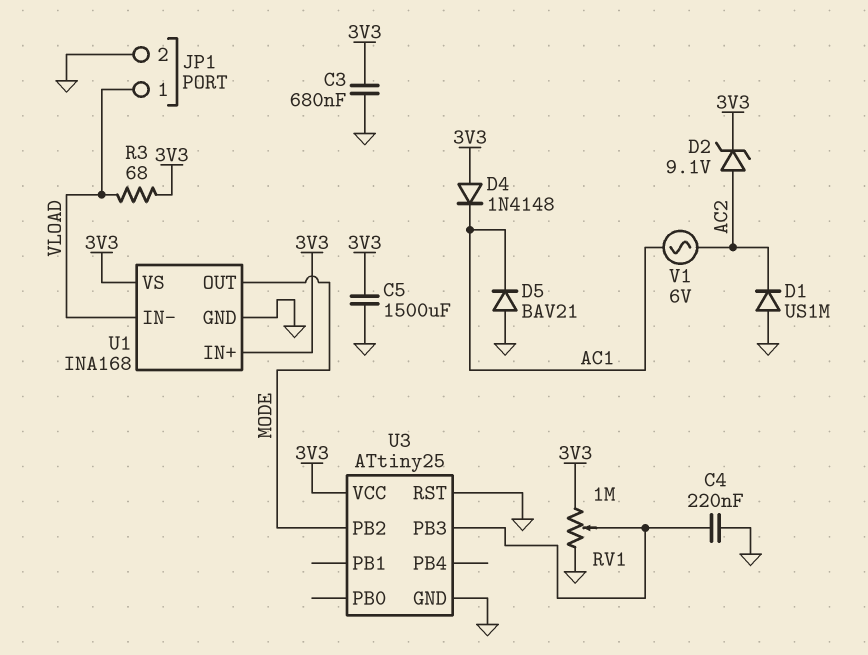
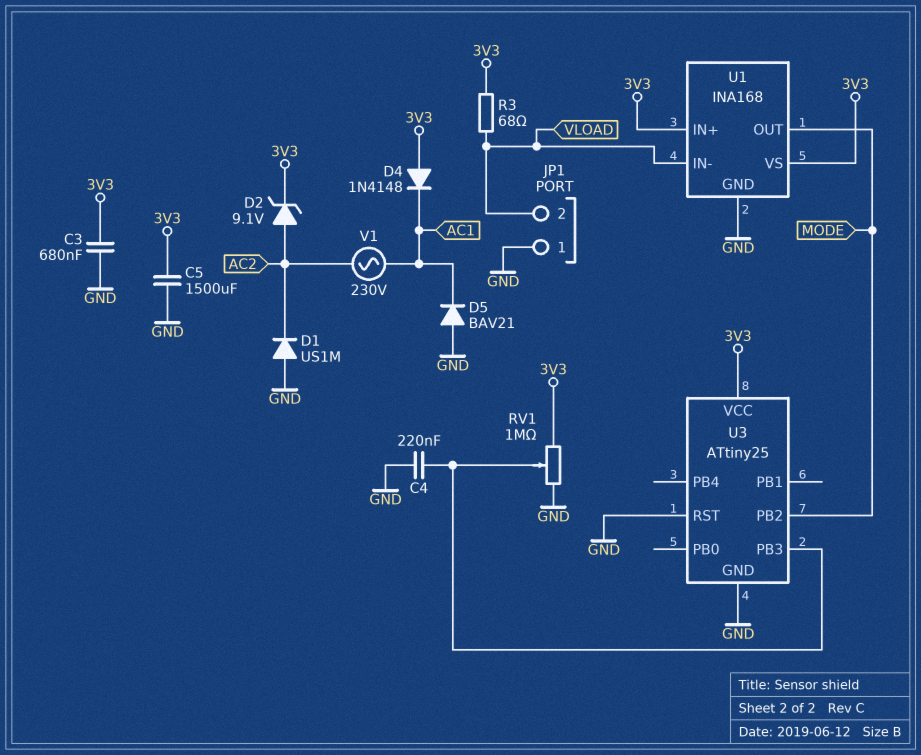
JP1 pin 1: VLOAD -> GND
JP1 pin 2: GND -> VLOAD
V1: AC 6V (AC1, AC2) -> AC 230V (AC1, AC2)

